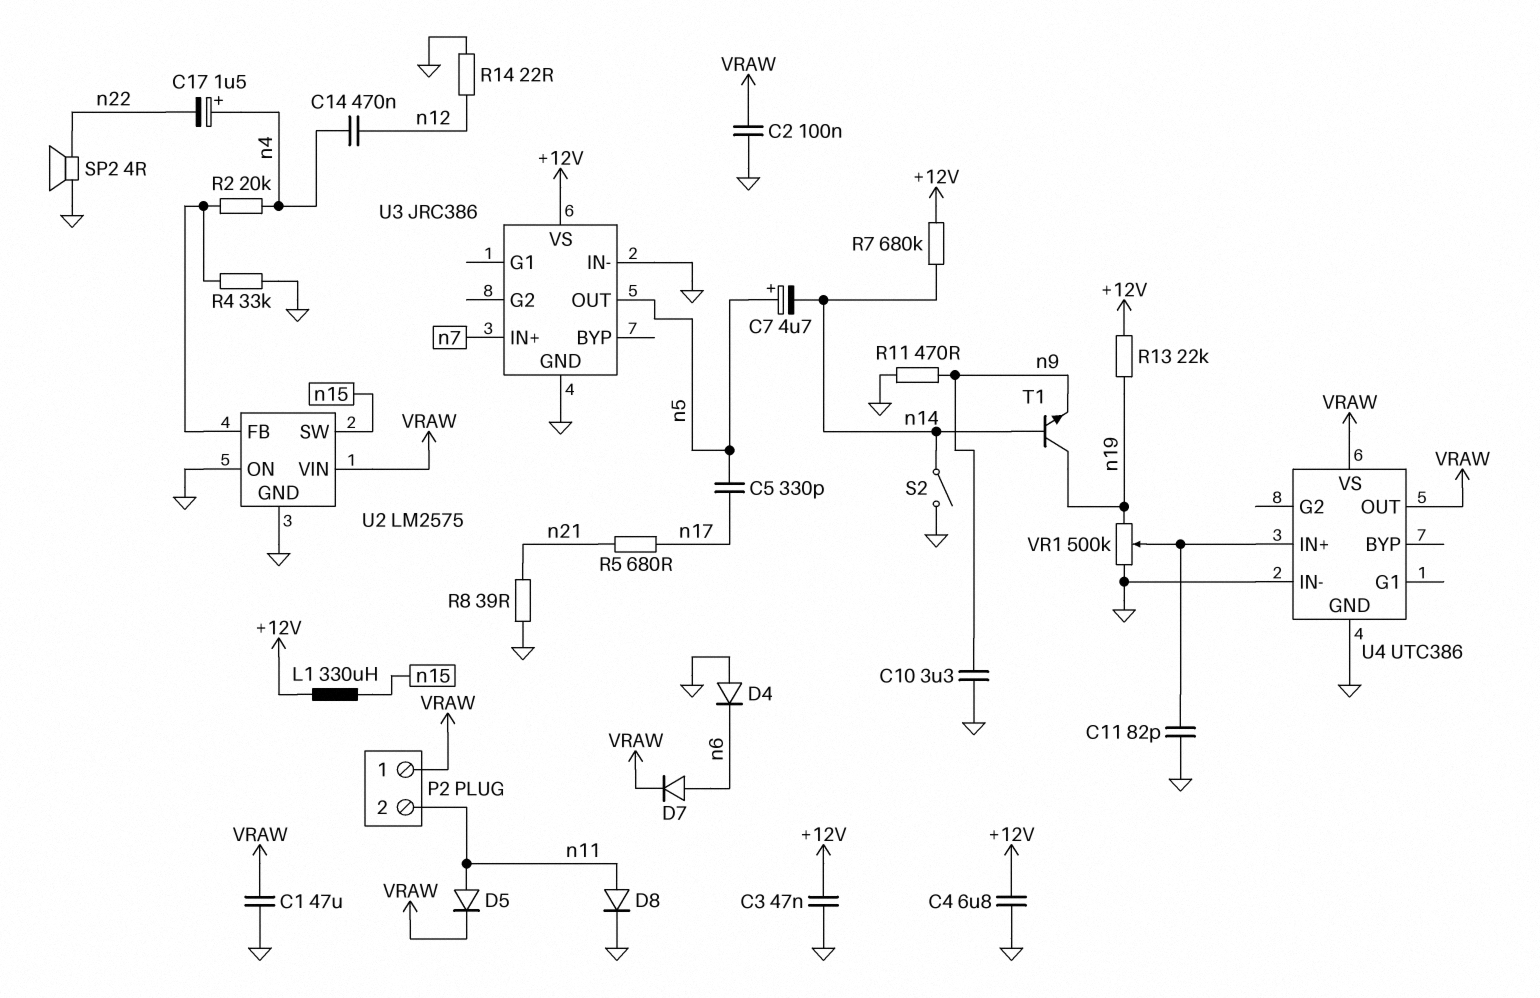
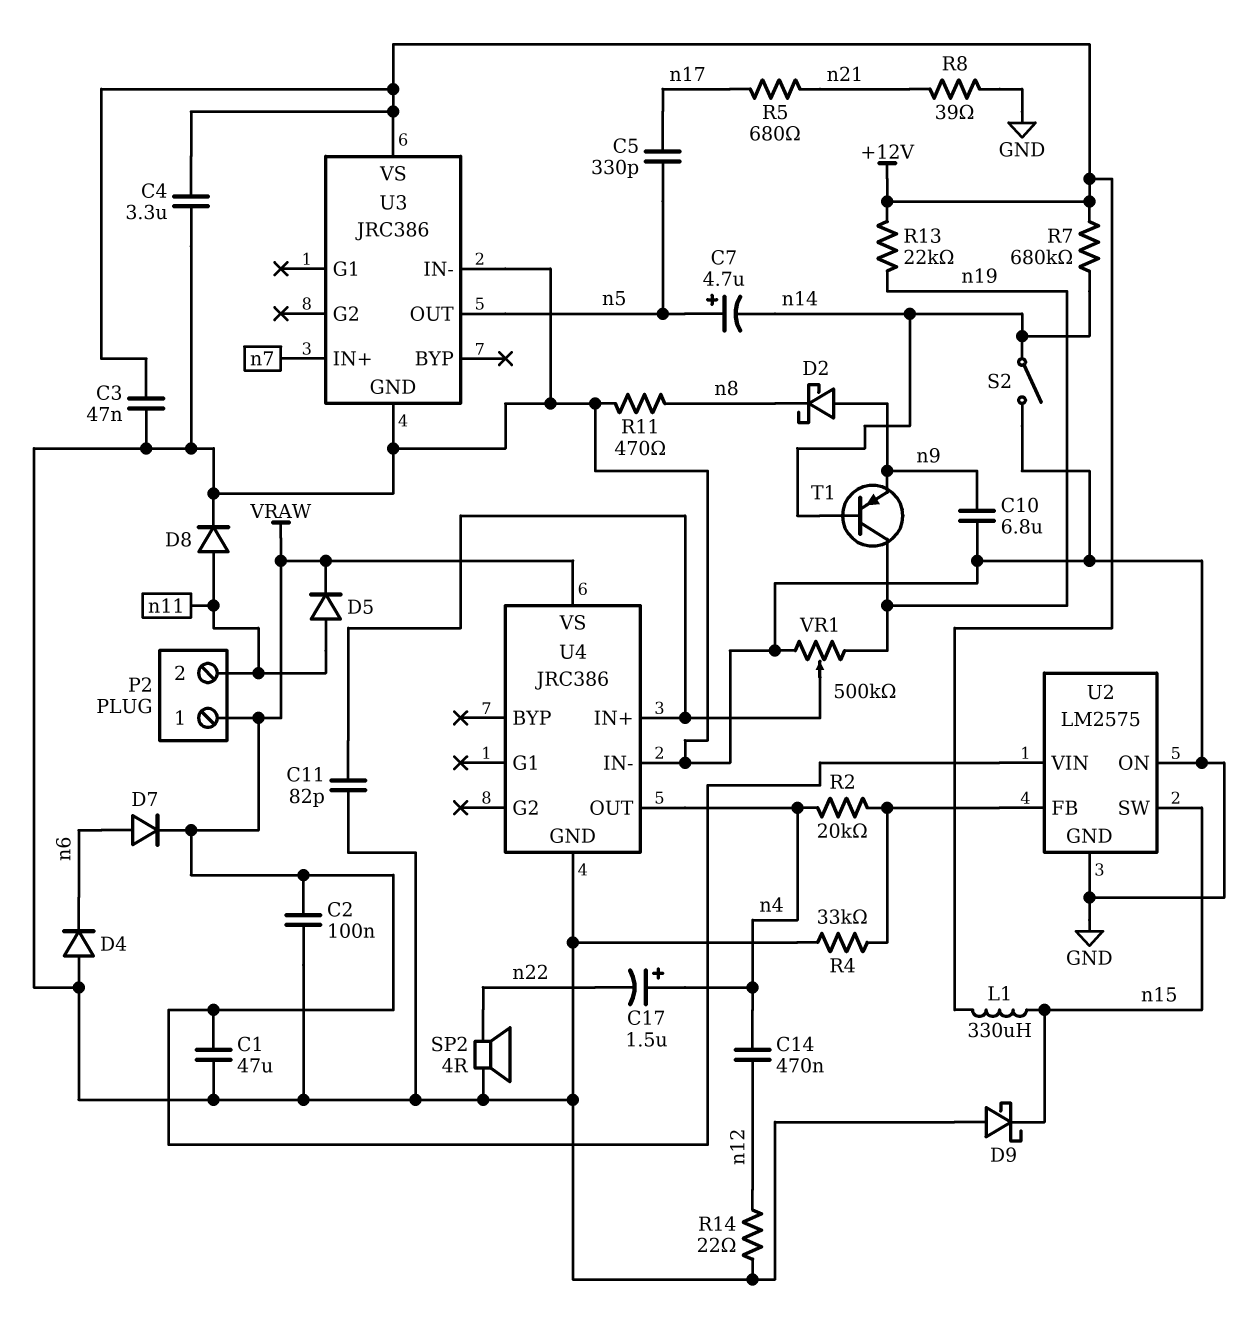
C4: 6.8uF (+12V, GND) -> 3.3uF (+12V, GND)
C10: 3.3uF (GND, n9) -> 6.8uF (GND, n9)
D2: none -> schottky (A n9, K n8)
D9: none -> schottky (A GND, K n15)
R11: 470 (GND, n9) -> 470 (GND, n8)
T1: NPN (B n14, C n19, E n9) -> PNP (B n14, C n19, E n9)
U4: UTC386 -> JRC386
U4 pin OUT: VRAW -> n4

